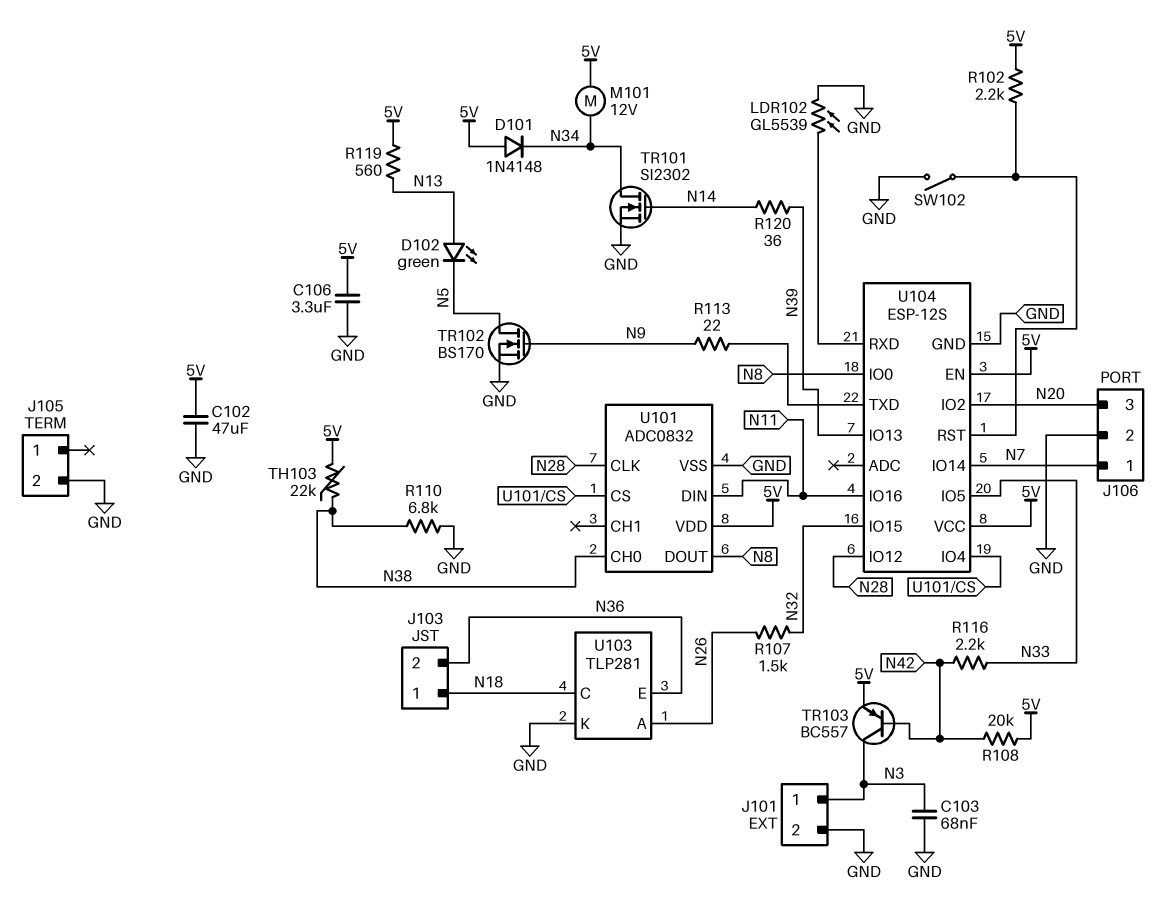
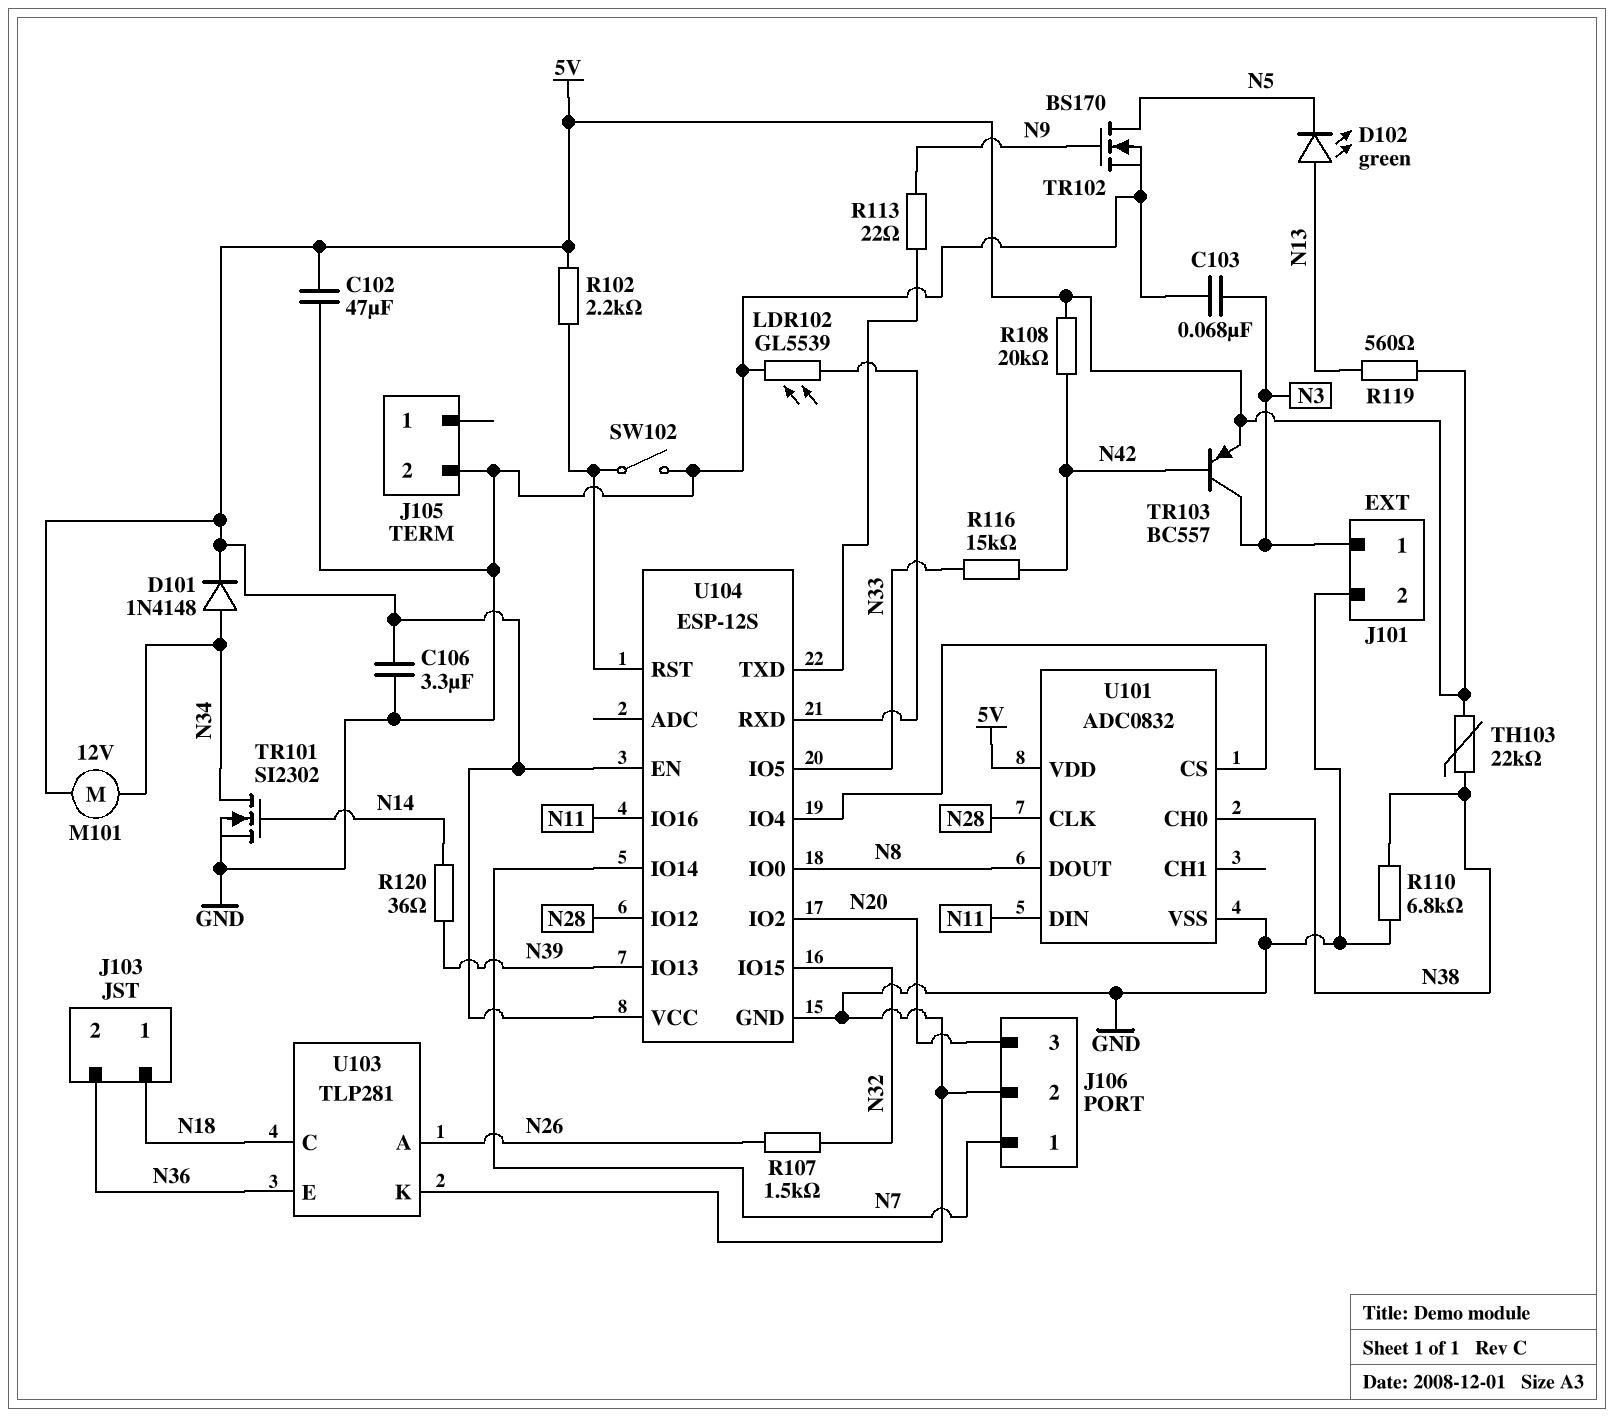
D101: diode 1N4148 (A 5V, K N34) -> diode 1N4148 (A N34, K 5V)
R116: 2.2k (N33, N42) -> 15k (N33, N42)

